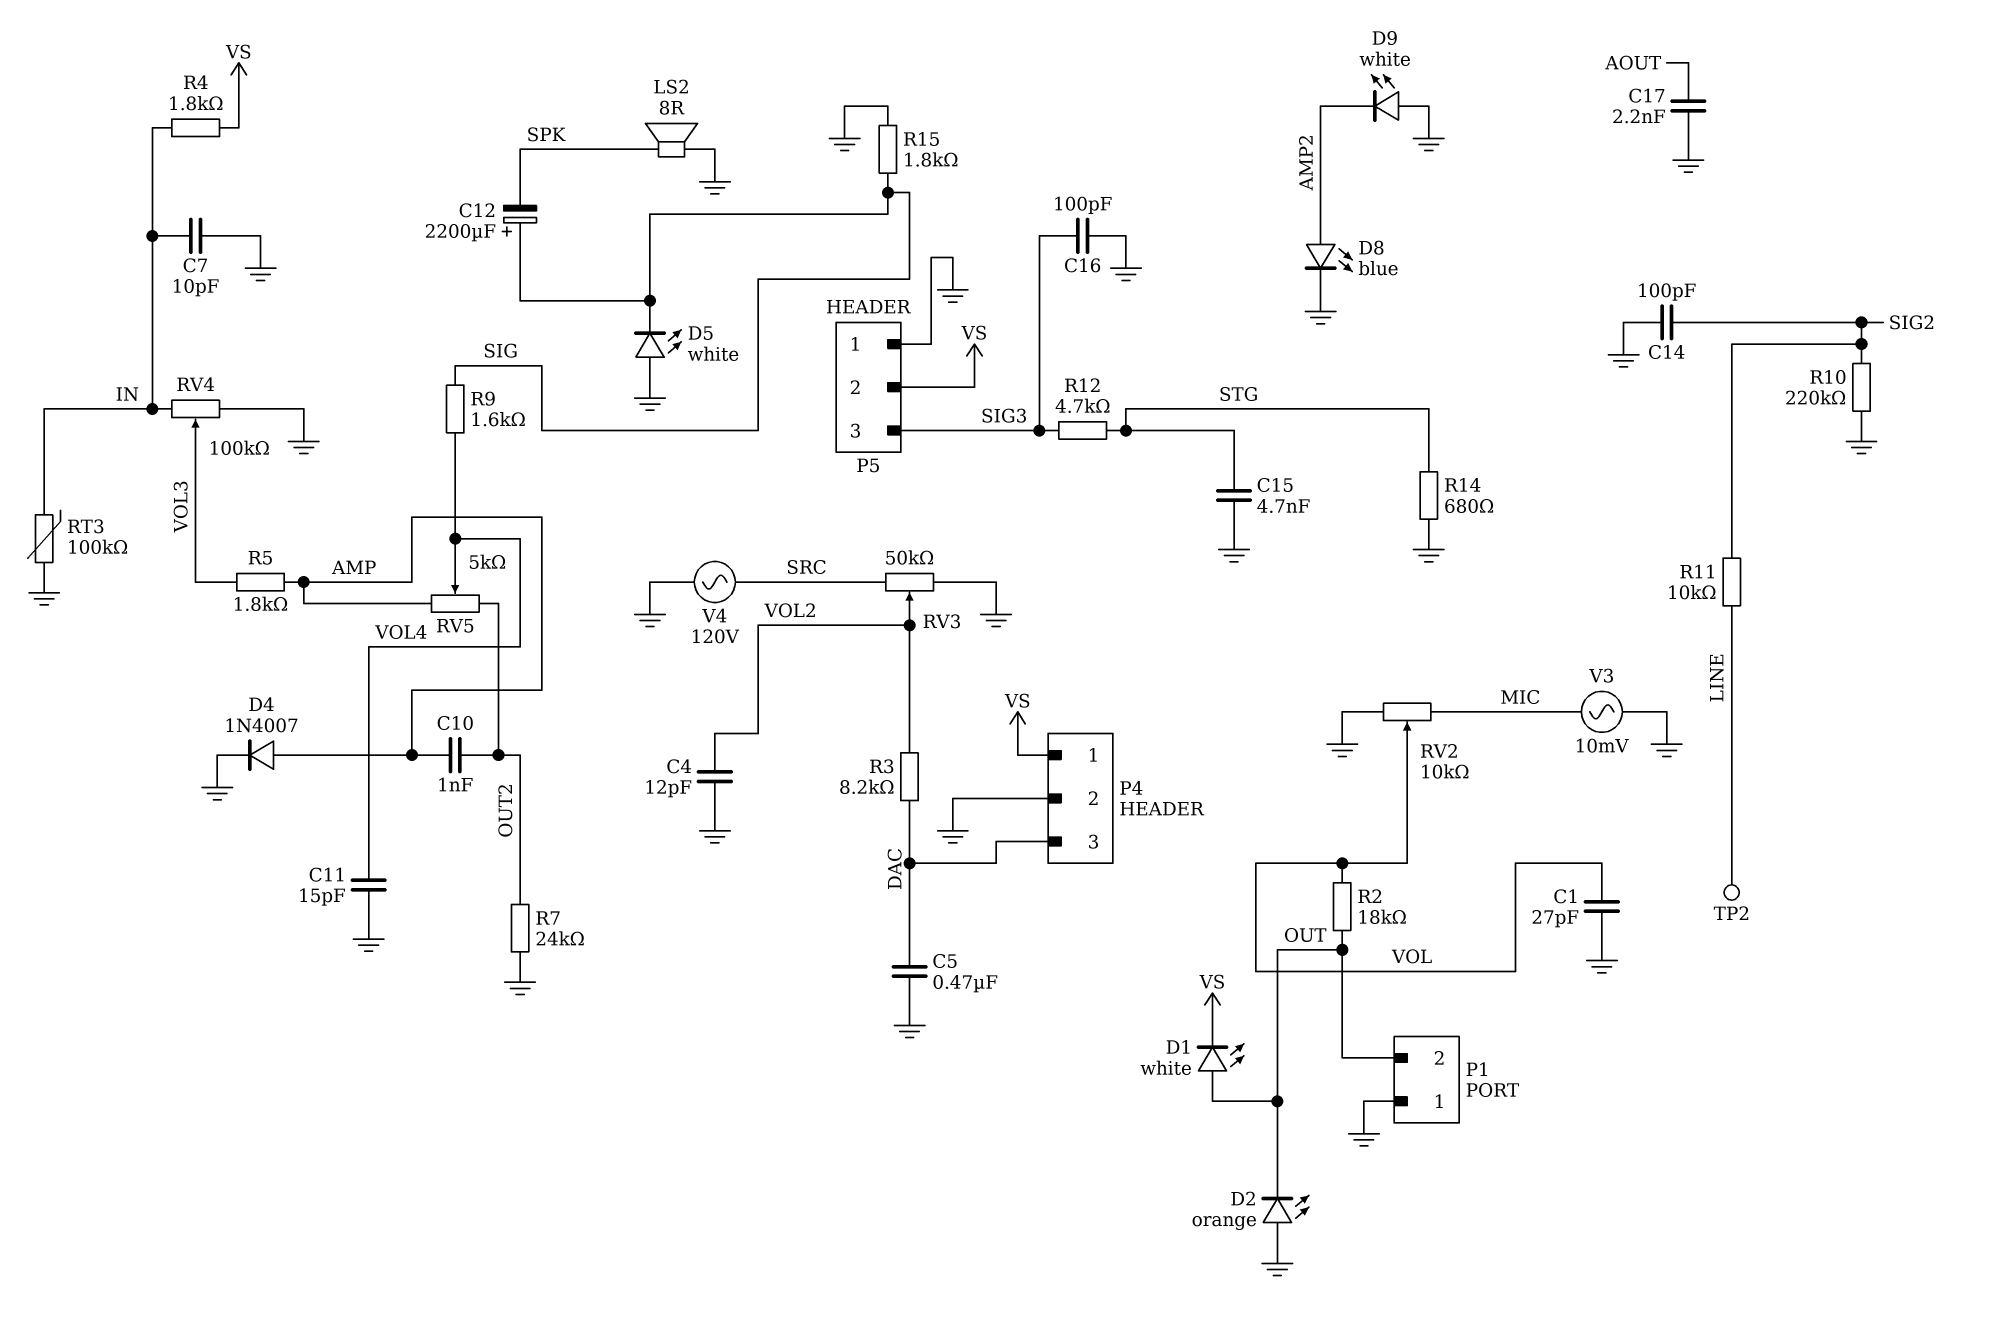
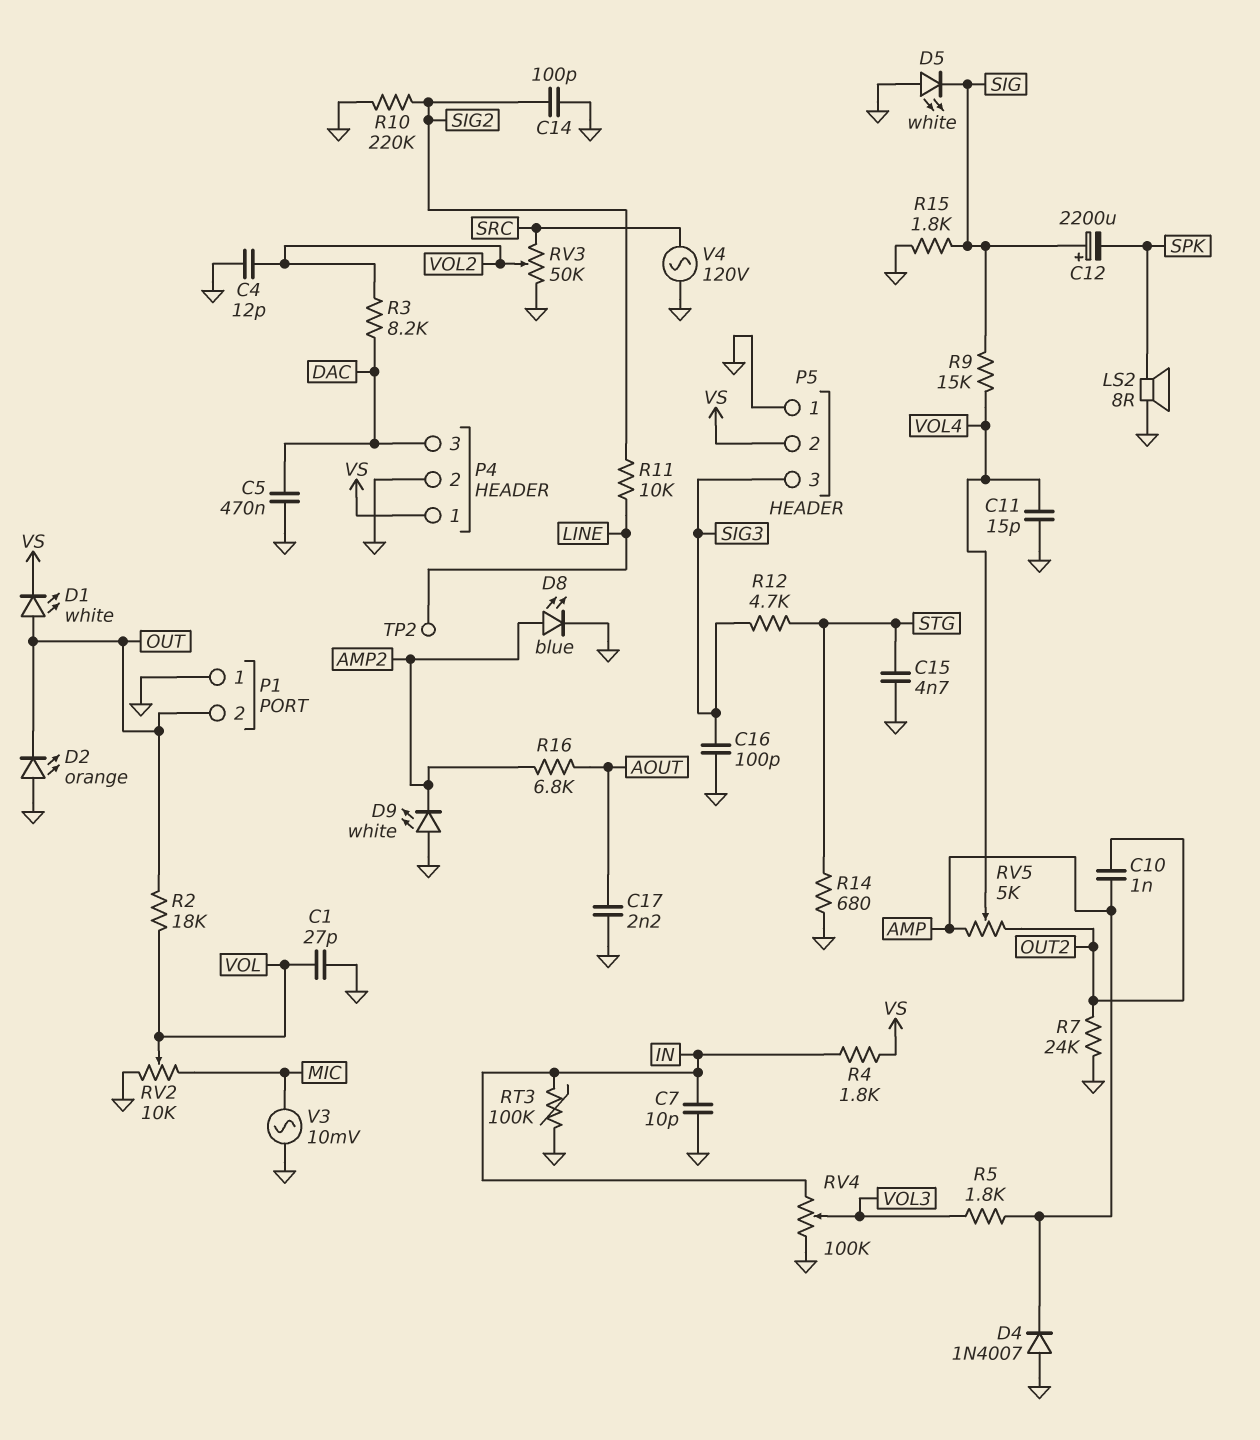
D4: diode 1N4007 (A AMP, K GND) -> diode 1N4007 (A GND, K AMP)
R9: 1.6k (SIG, VOL4) -> 15k (SIG, VOL4)
R16: none -> 6.8k (AMP2, AOUT)

